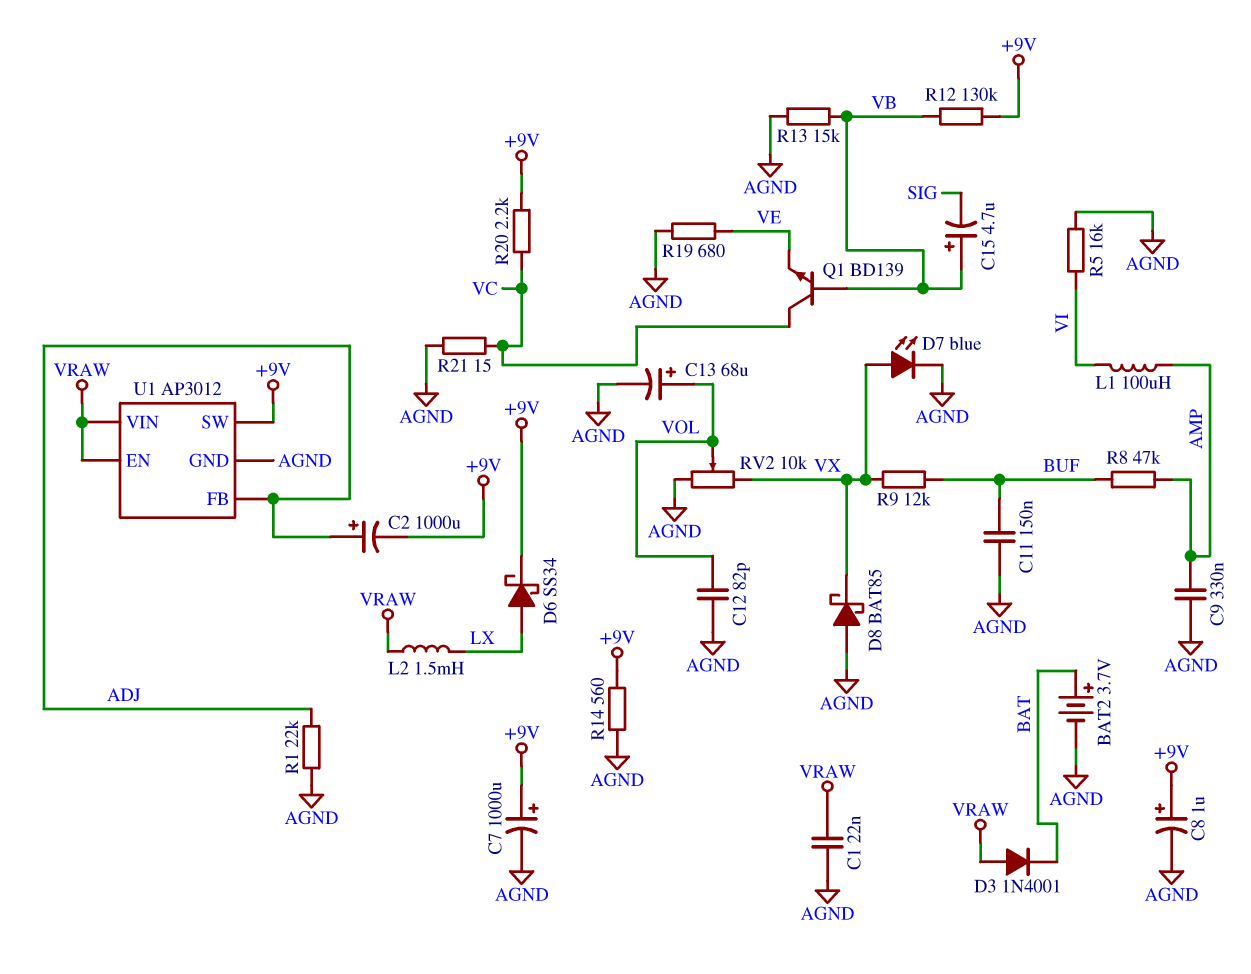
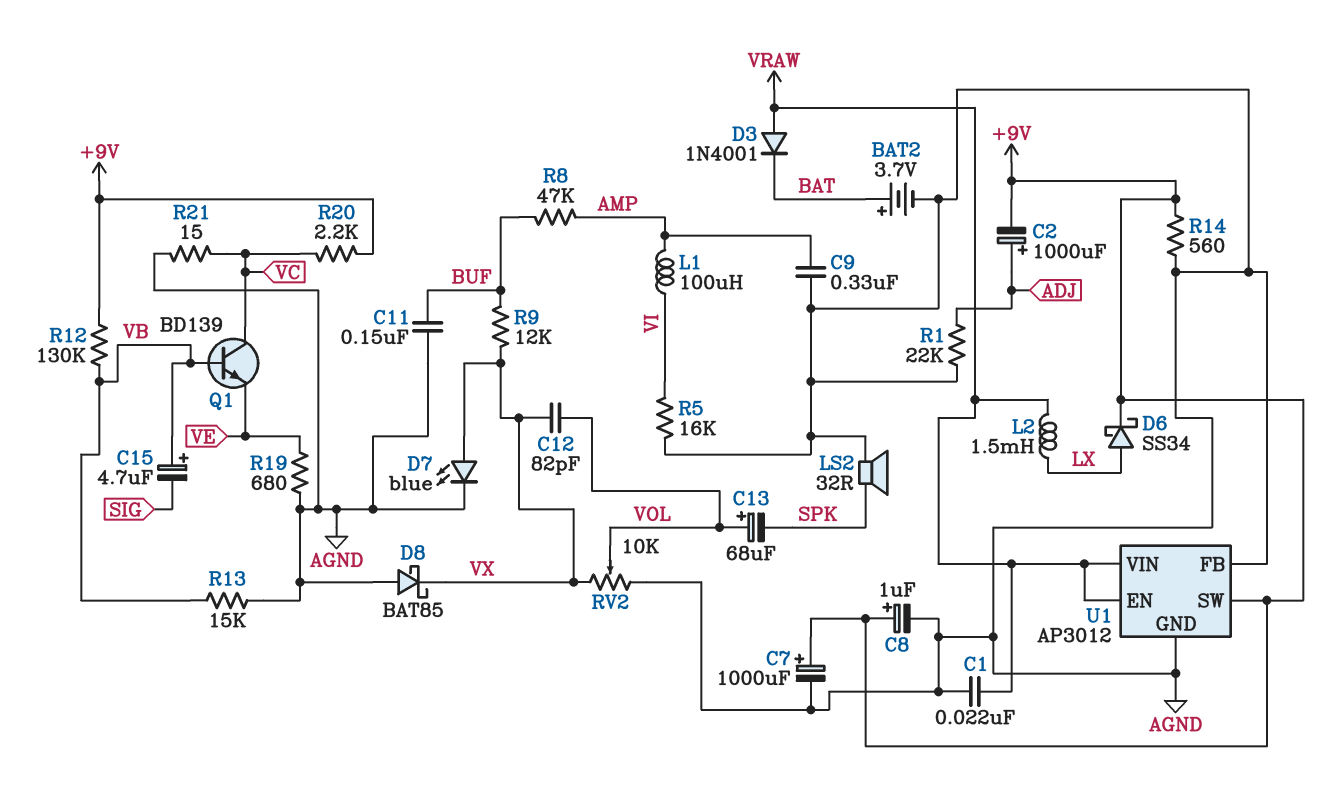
C12: 82pF (AGND, VOL) -> 82pF (VOL, VX)
C13: 68uF (plus VOL, minus AGND) -> 68uF (plus VOL, minus SPK)
LS2: none -> speaker 32R (AGND, SPK)
U1 pin FB: ADJ -> AGND

